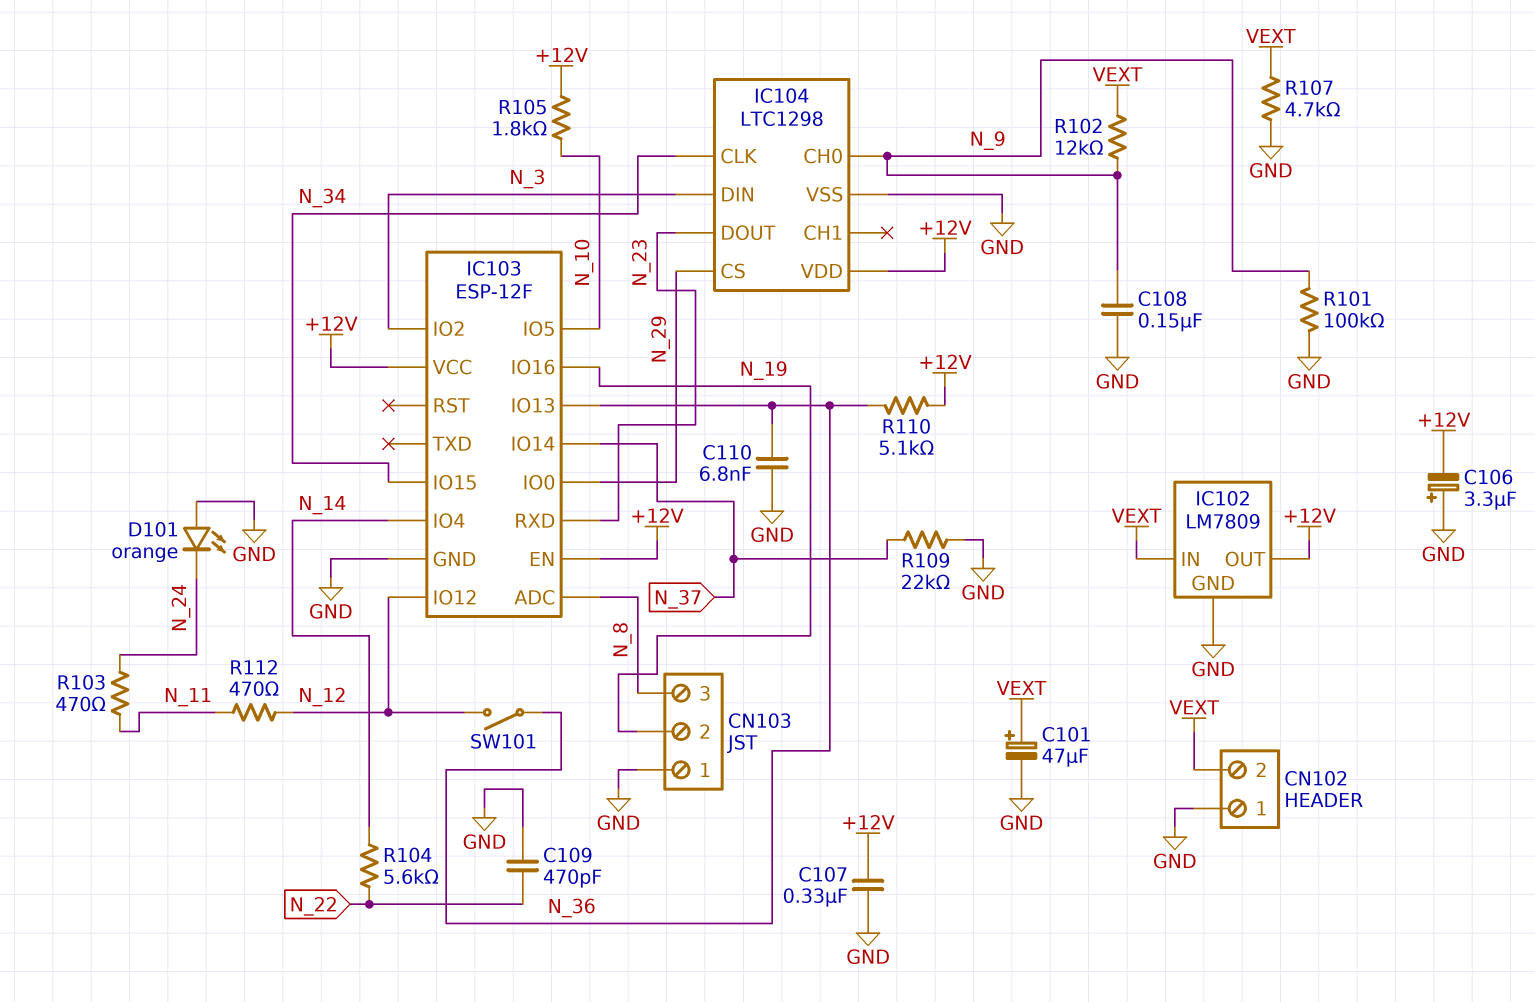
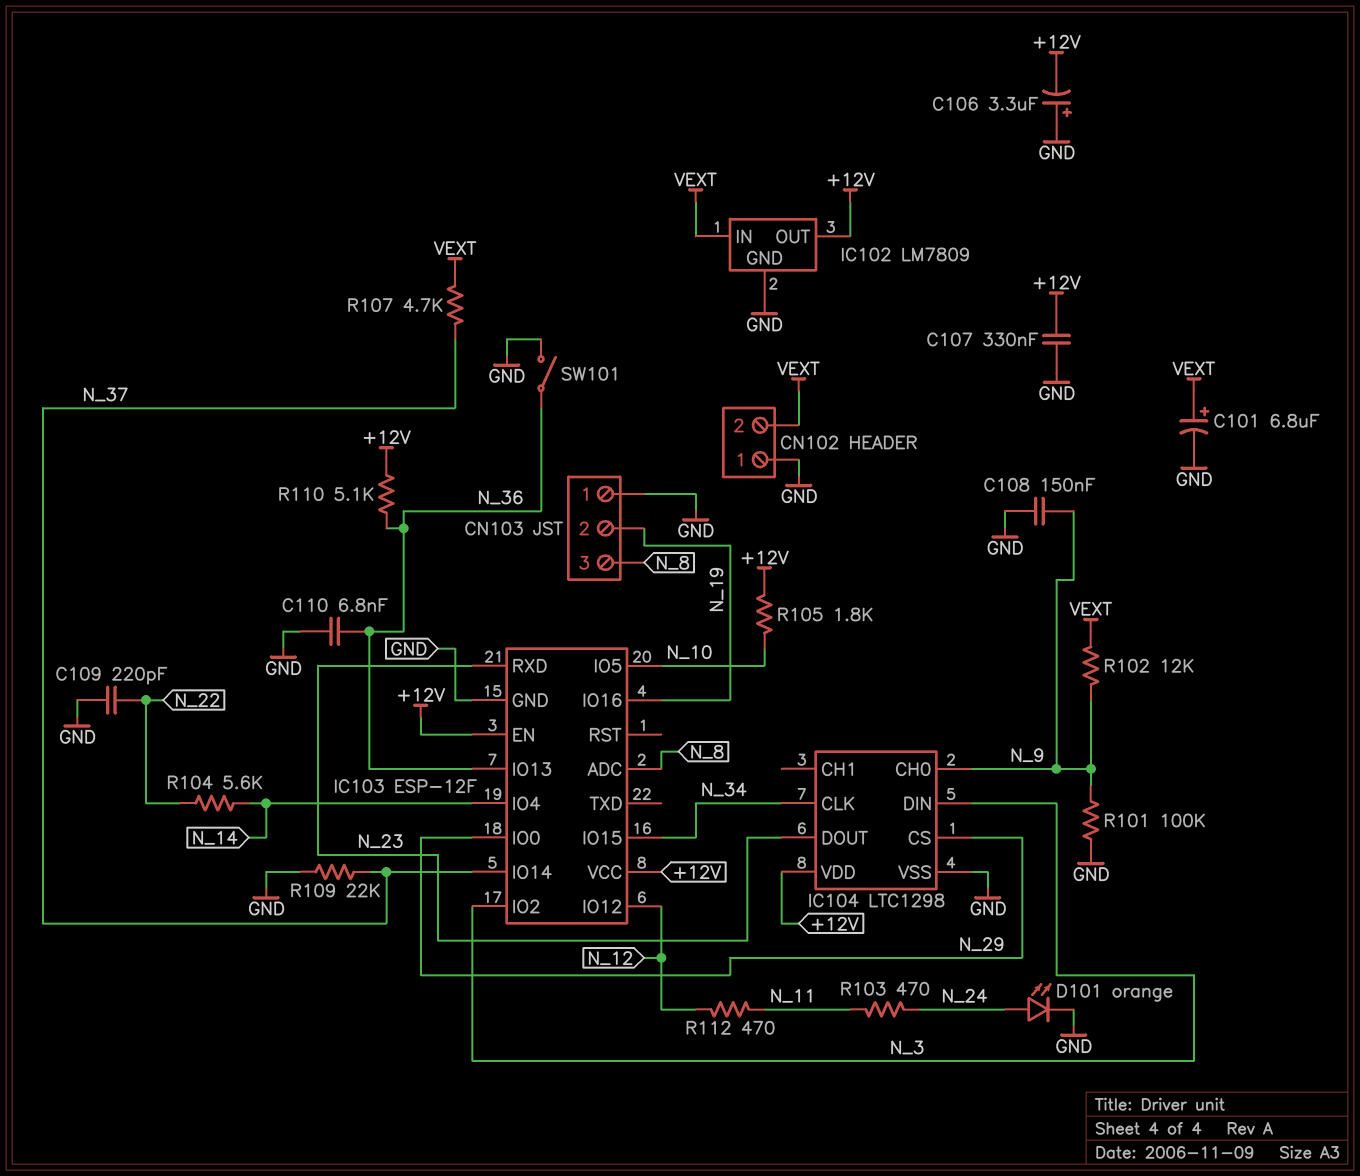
C101: 47uF (plus VEXT, minus GND) -> 6.8uF (plus VEXT, minus GND)
C109: 470pF (GND, N_22) -> 220pF (GND, N_22)
D101: LED orange (A GND, K N_24) -> LED orange (A N_24, K GND)
R107: 4.7k (GND, VEXT) -> 4.7k (N_37, VEXT)
SW101: switch (N_12, N_36) -> switch (GND, N_36)

